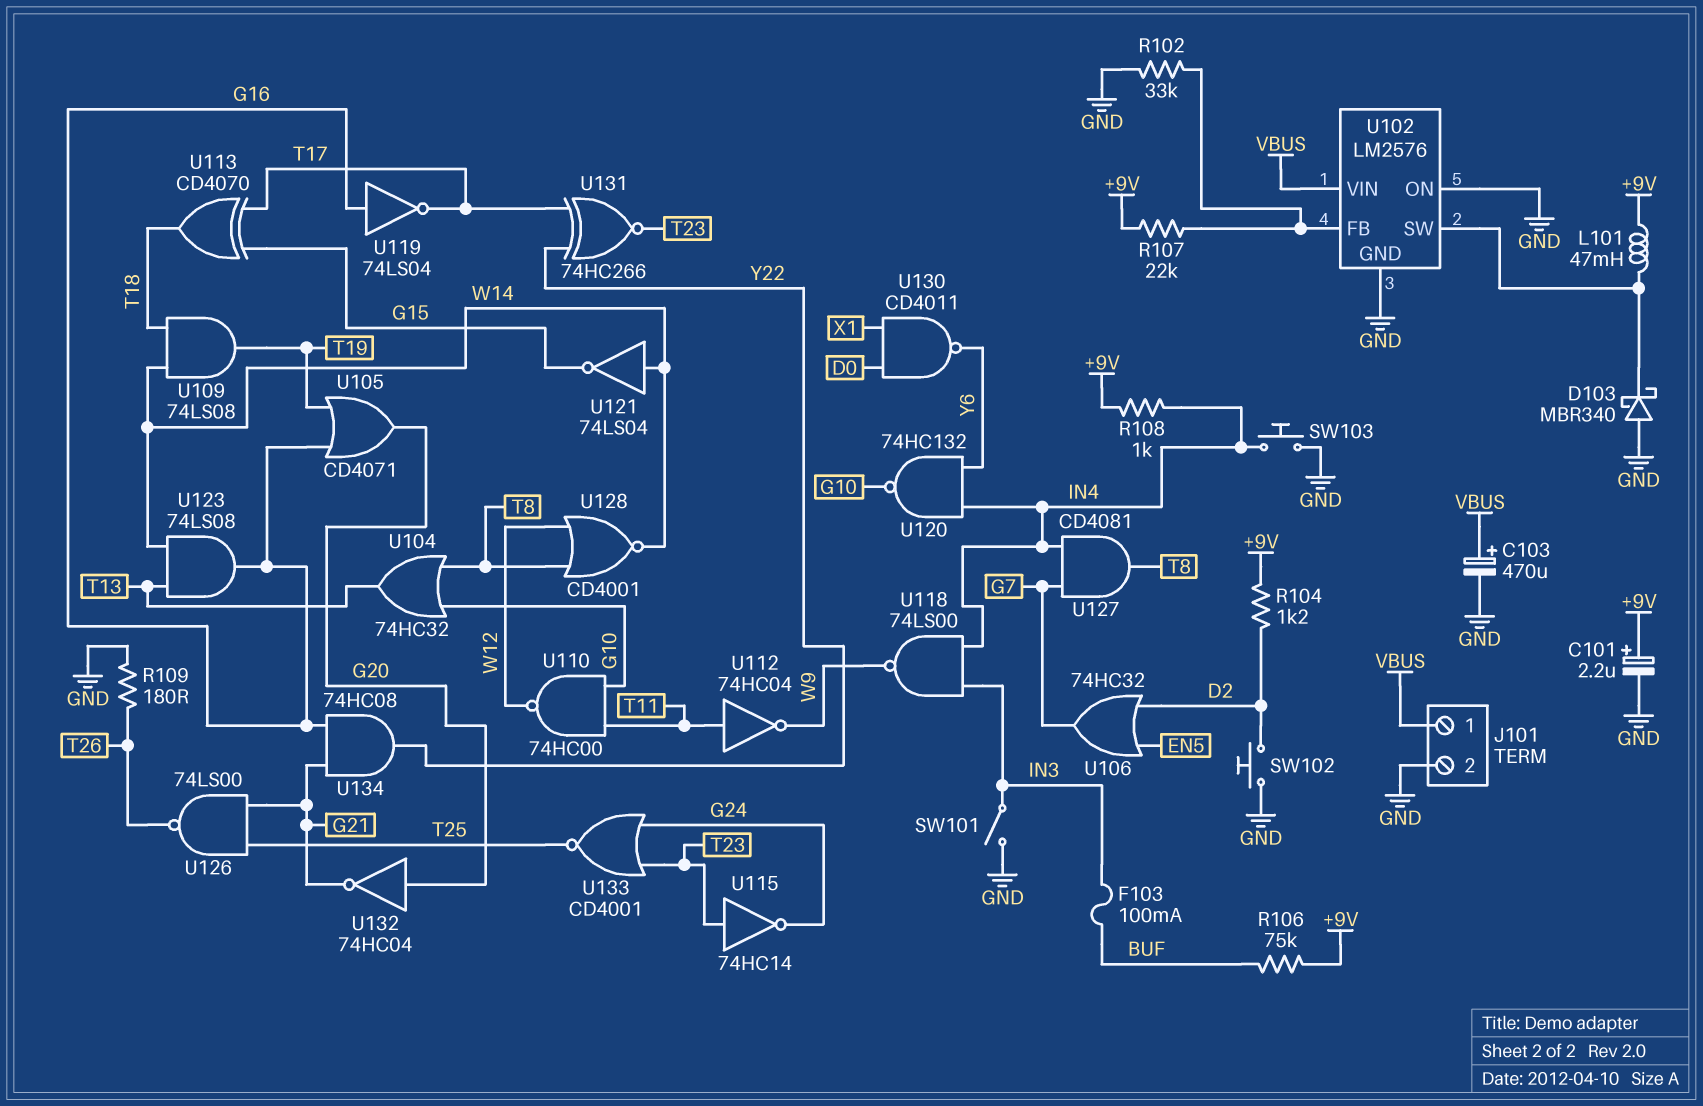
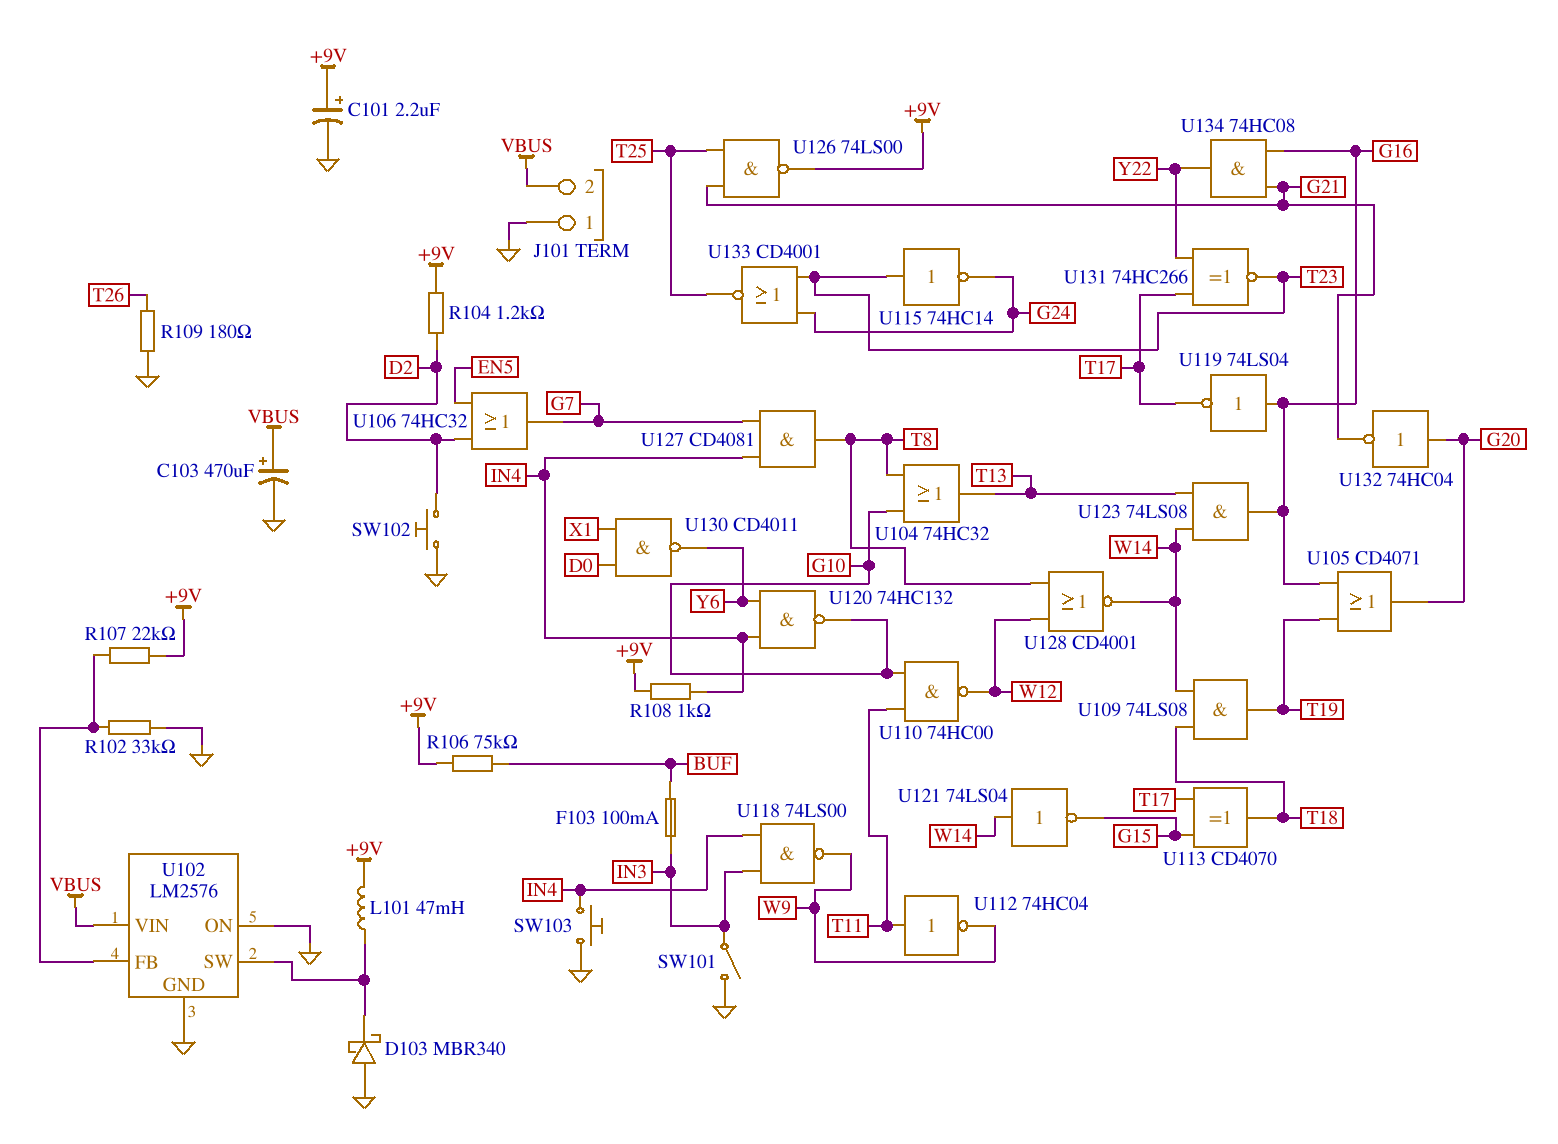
J101 pin 1: VBUS -> GND
J101 pin 2: GND -> VBUS
U126: NAND 74LS00 (in G21, in T25, out T26) -> NAND 74LS00 (in G21, in T25, out +9V)

